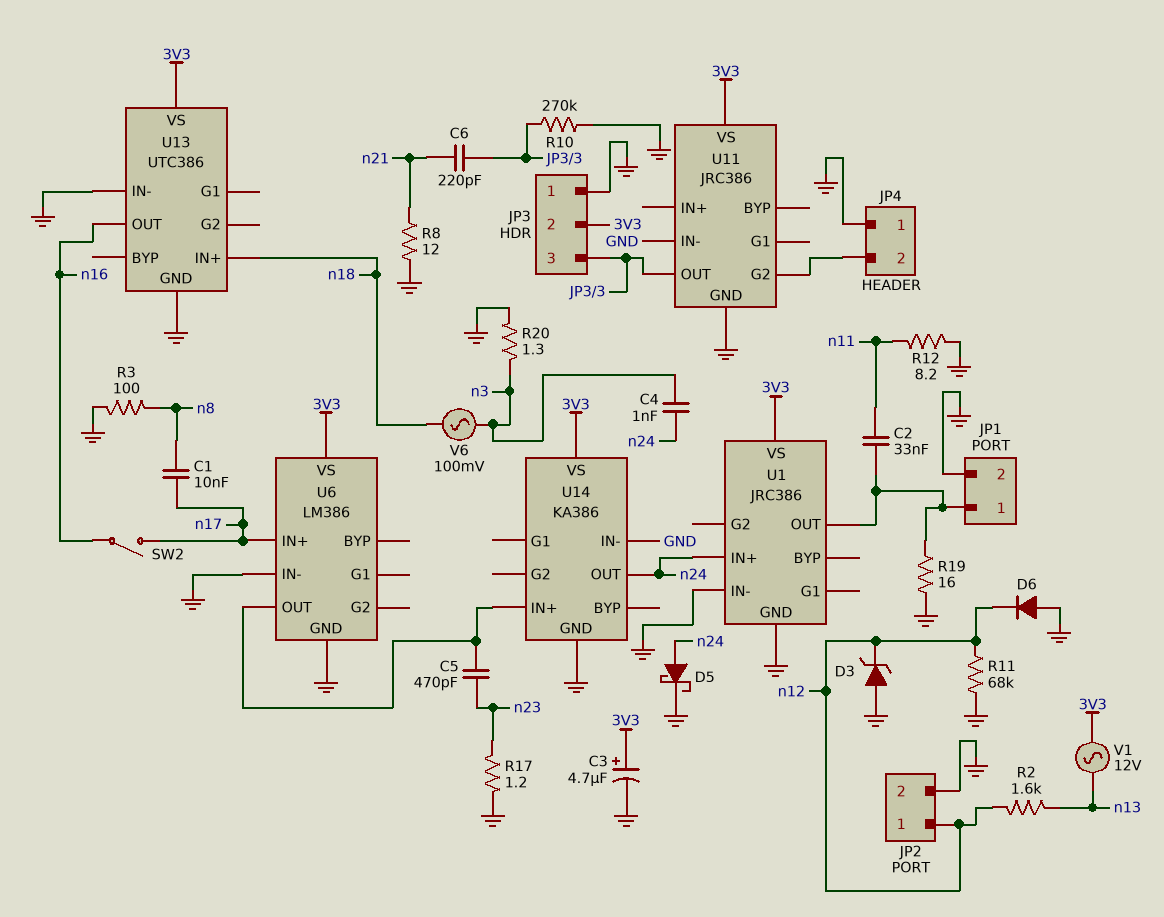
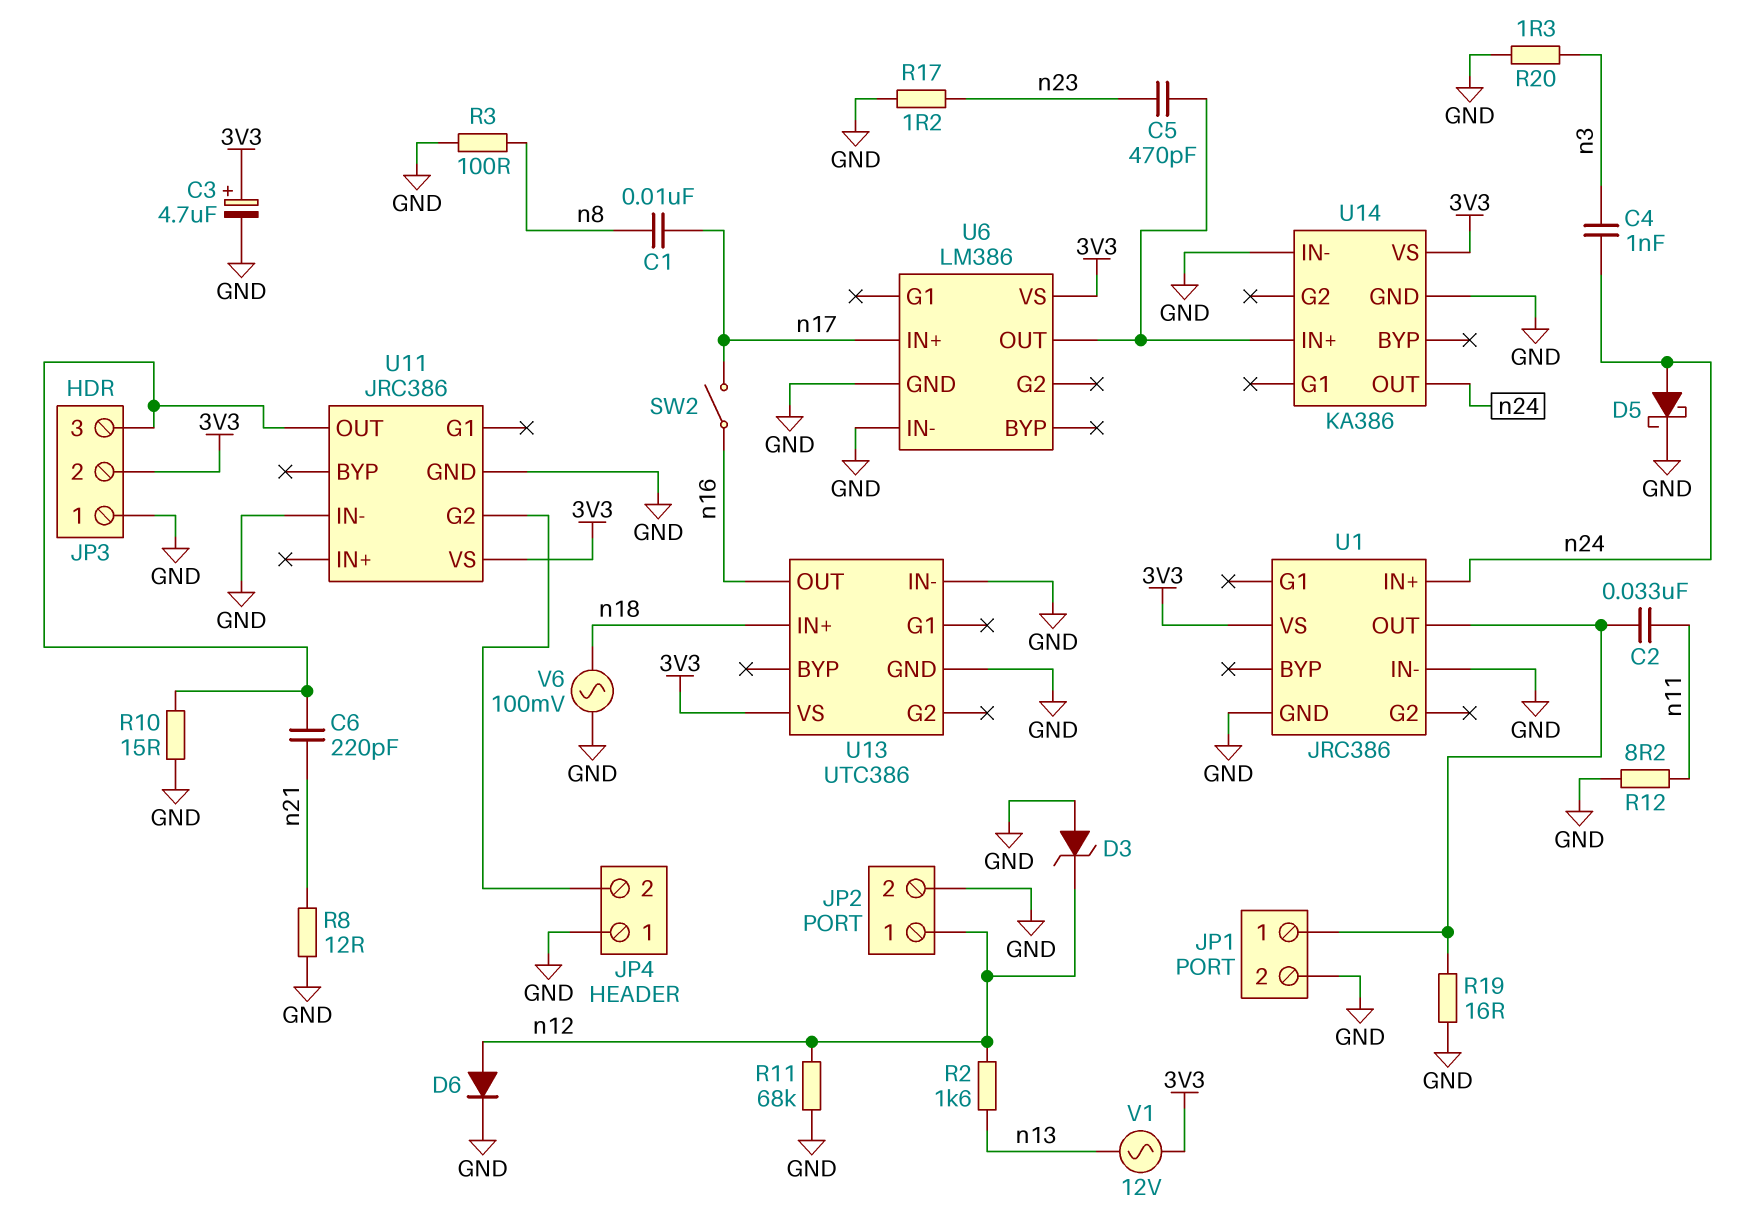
D6: diode (A GND, K n12) -> diode (A n12, K GND)
R10: 270k (GND, JP3/3) -> 15 (GND, JP3/3)
V6: AC 100mV (n3, n18) -> AC 100mV (GND, n18)

